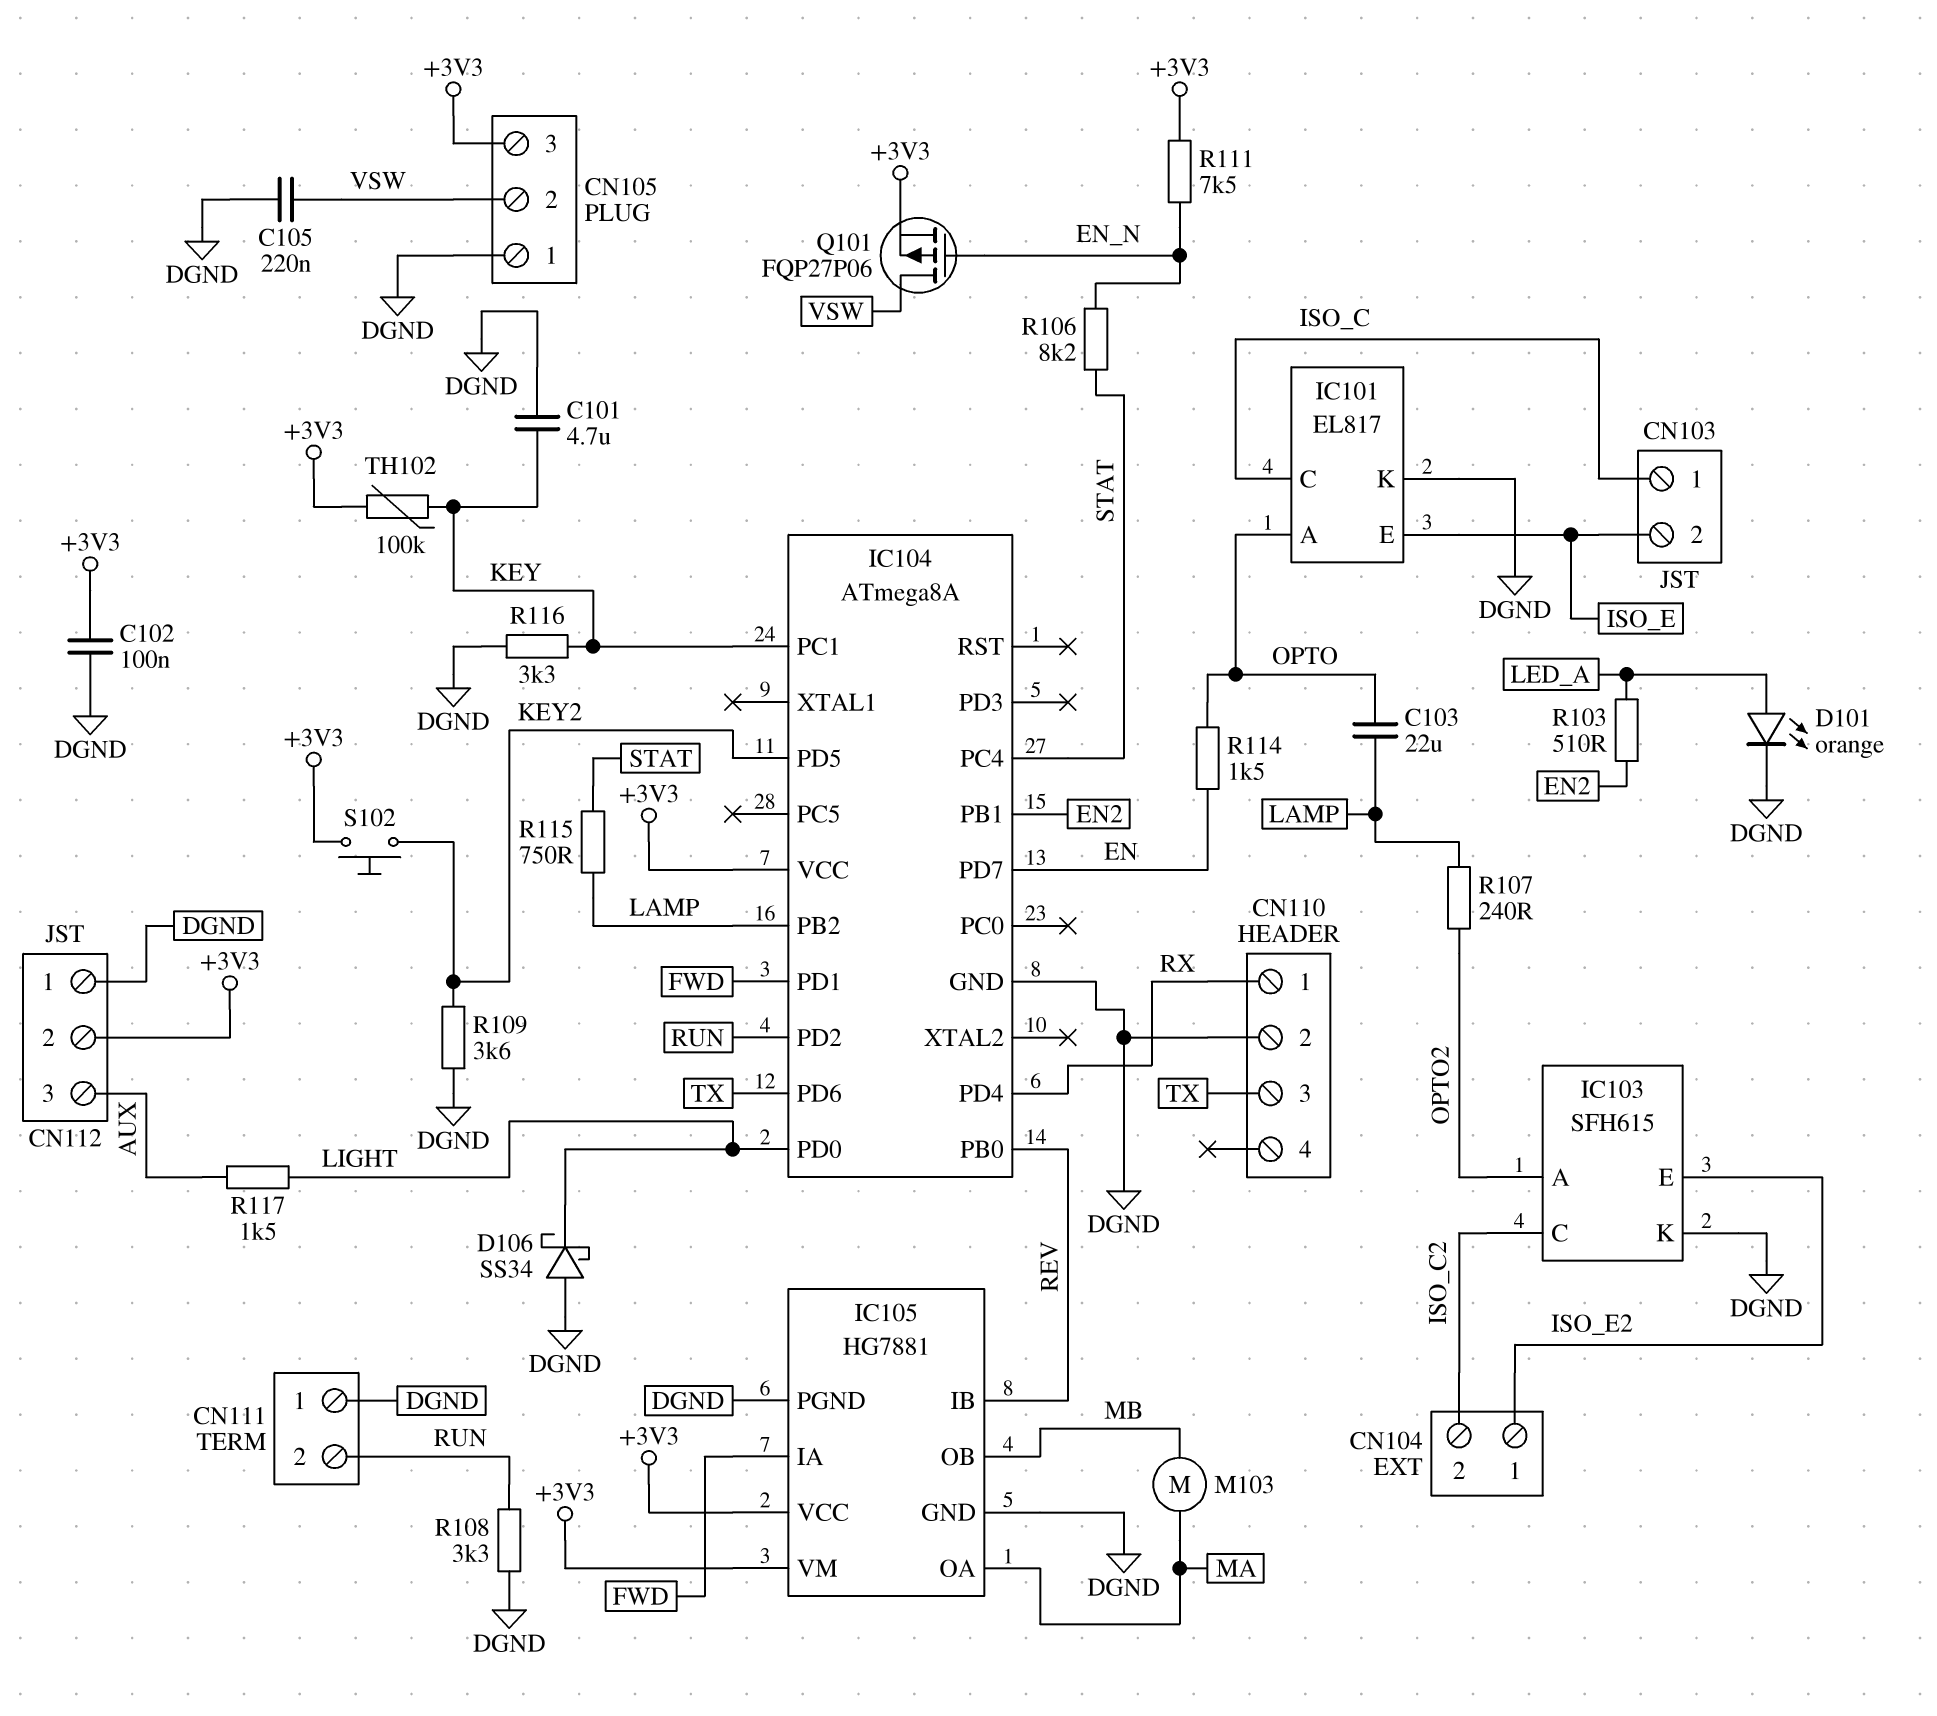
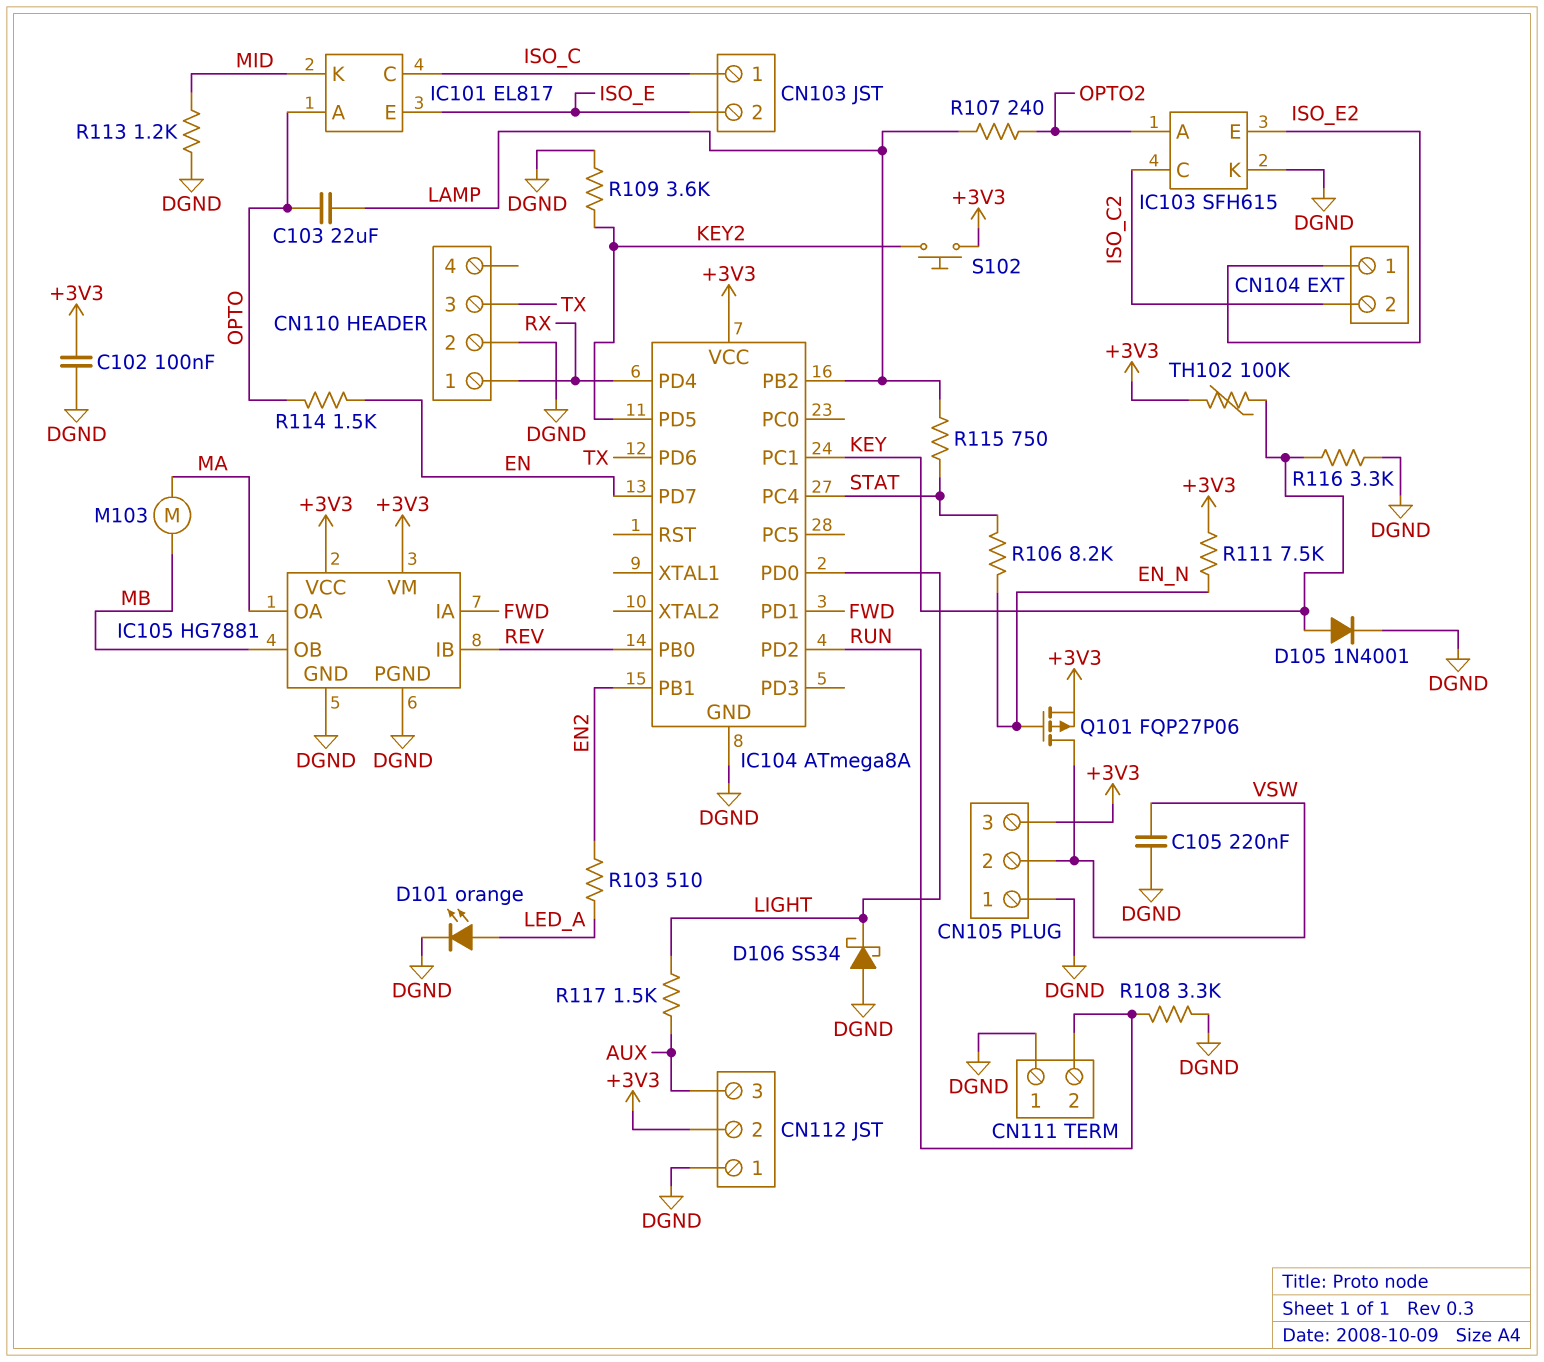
C101: 4.7uF (DGND, KEY) -> none
D105: none -> diode 1N4001 (A KEY, K DGND)
IC101 pin K: DGND -> MID
R113: none -> 1.2k (DGND, MID)

